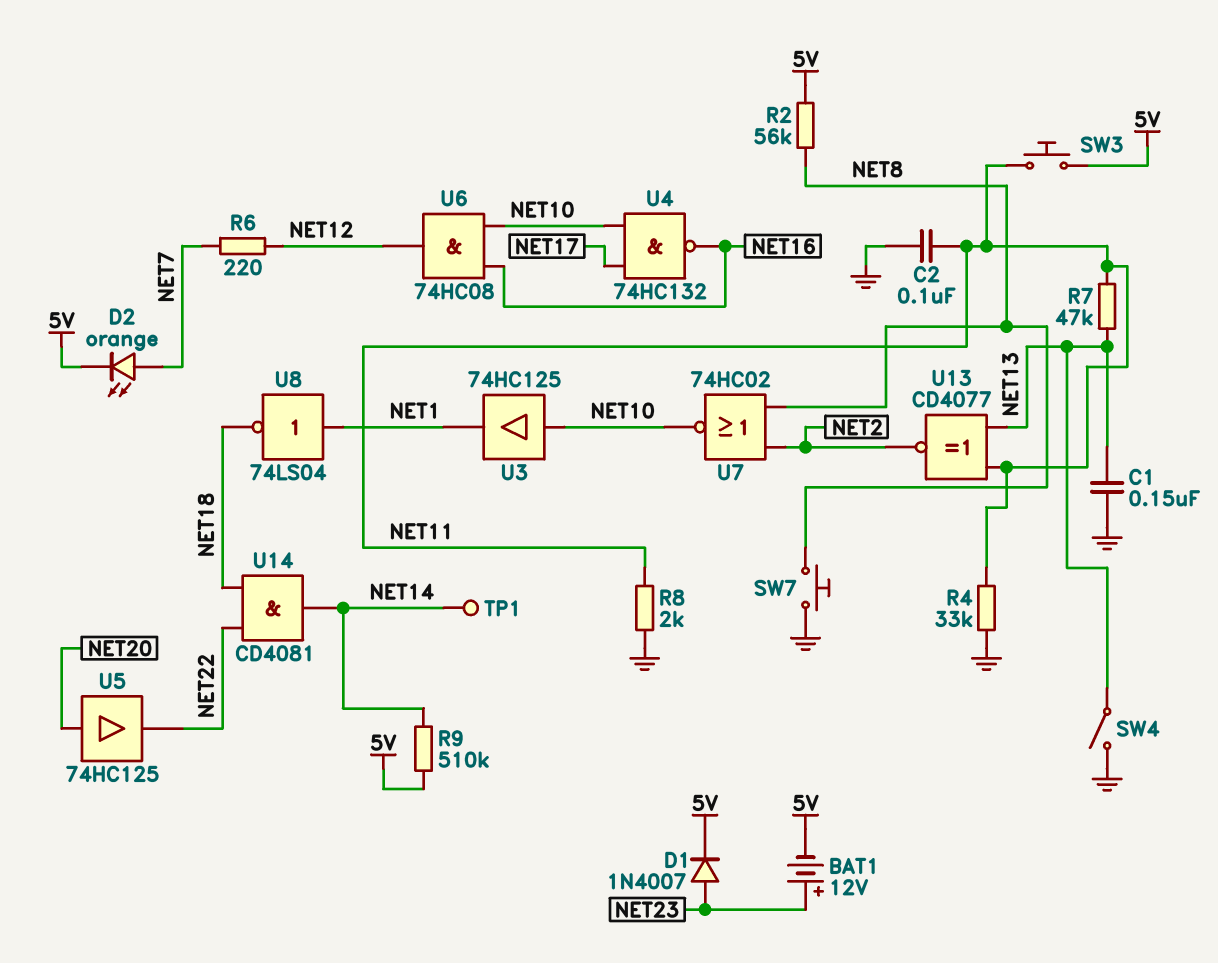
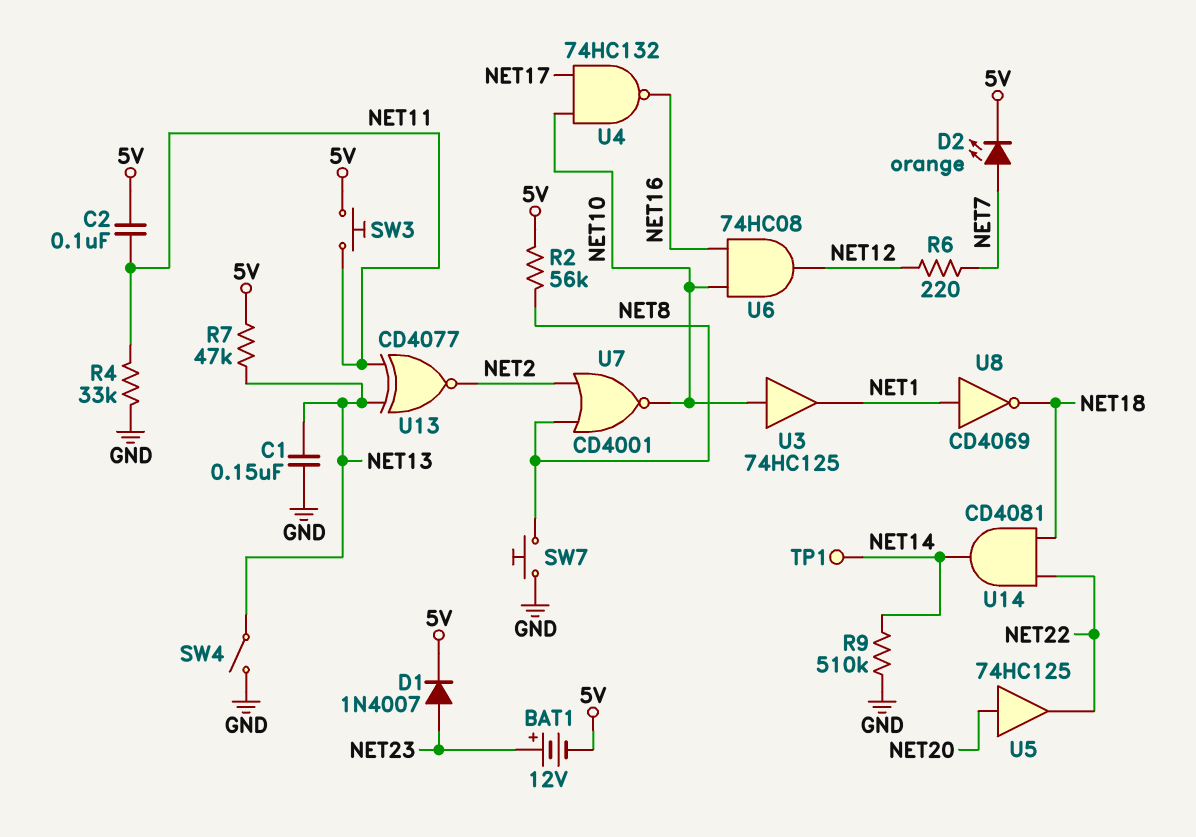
C2: 100nF (GND, NET11) -> 100nF (5V, NET11)
R7: 47k (NET11, NET13) -> 47k (5V, NET13)
R8: 2k (GND, NET11) -> none
R9: 510k (5V, NET14) -> 510k (GND, NET14)
U7: NOR 74HC02 (in NET2, in NET8, out NET10) -> NOR CD4001 (in NET2, in NET8, out NET10)
U8: NOT 74LS04 (in NET1, out NET18) -> NOT CD4069 (in NET1, out NET18)

